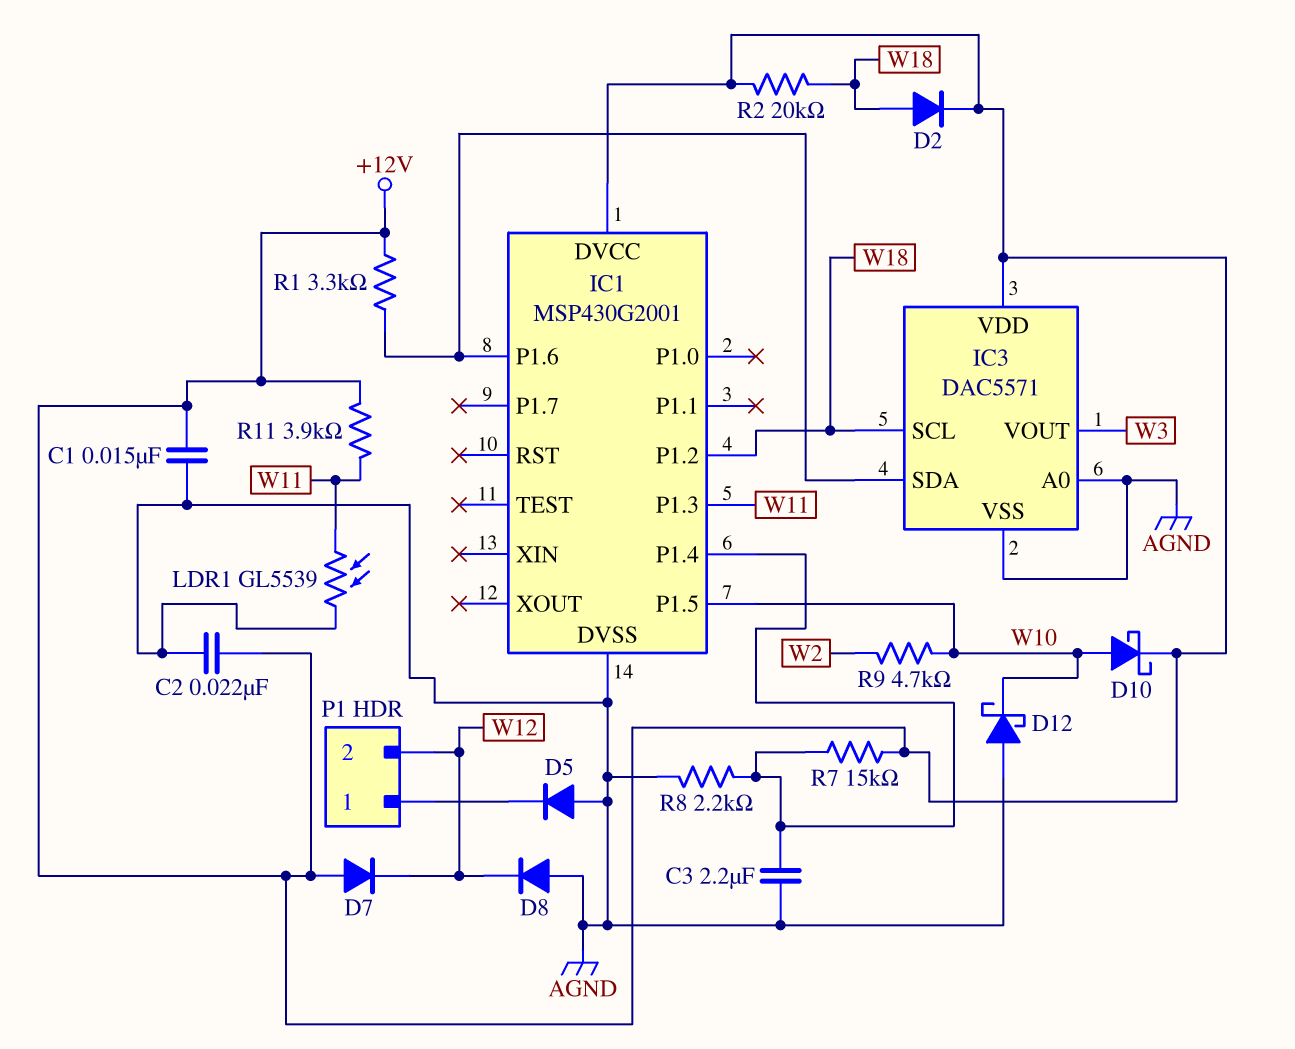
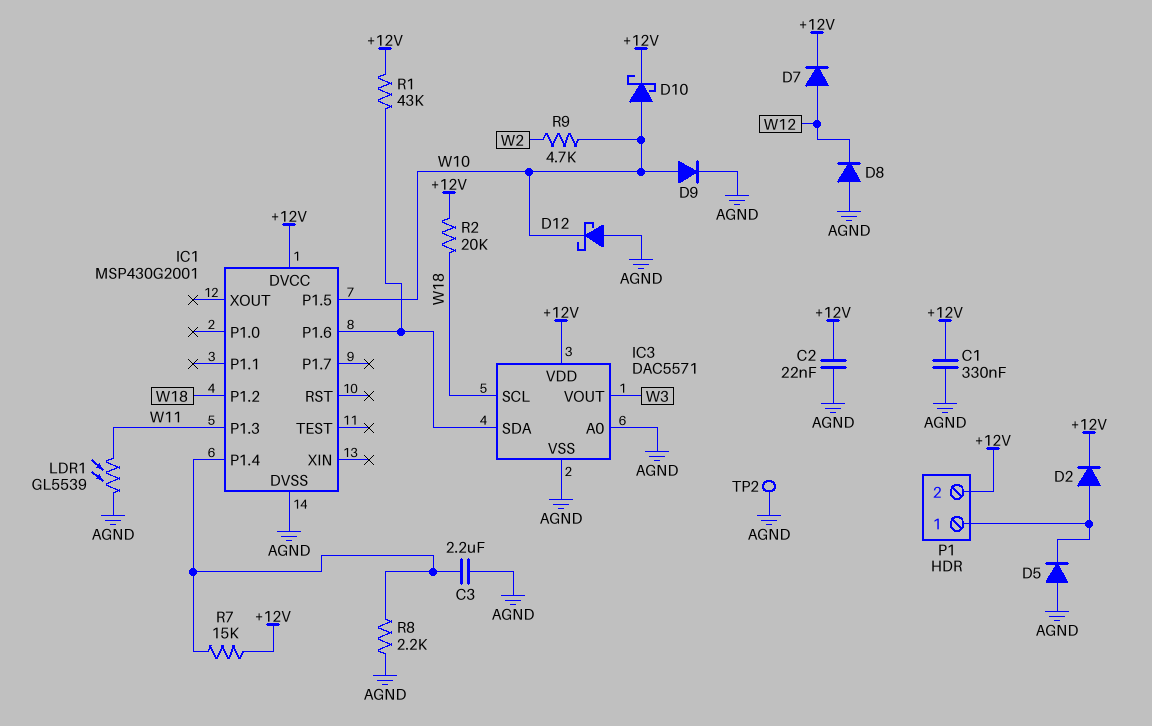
C1: 15nF (+12V, AGND) -> 330nF (+12V, AGND)
D2: diode (A W18, K +12V) -> diode (A P1/1, K +12V)
D7: diode (A +12V, K W12) -> diode (A W12, K +12V)
D9: none -> diode (A W10, K AGND)
P1 pin 2: W12 -> +12V
R1: 3.3k (+12V, IC1/P1.6) -> 43k (+12V, IC1/P1.6)
R11: 3.9k (+12V, W11) -> none
TP2: none -> test point (AGND)

